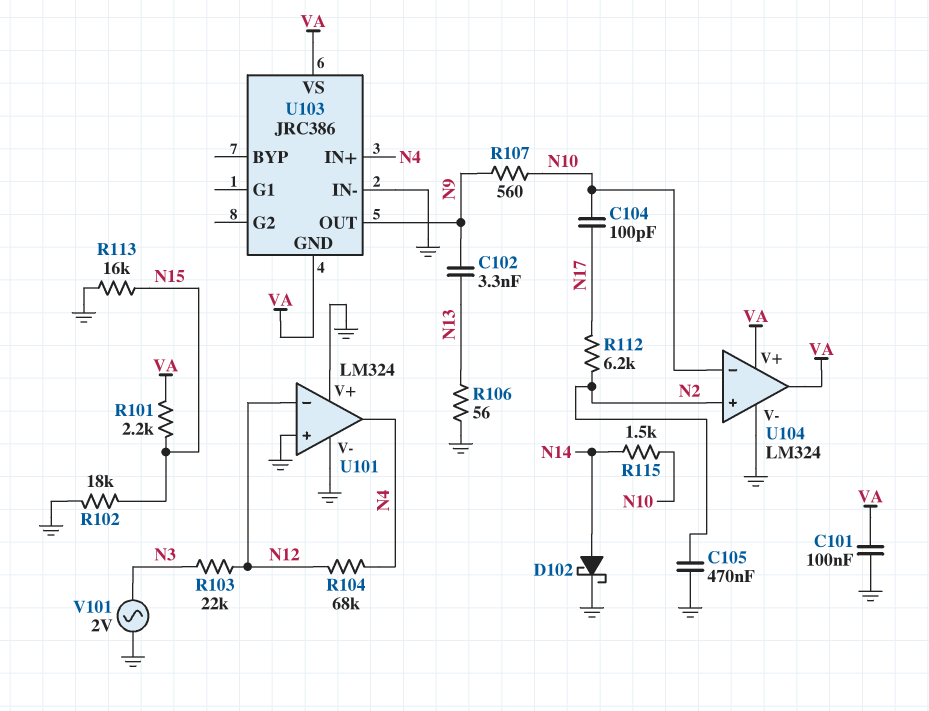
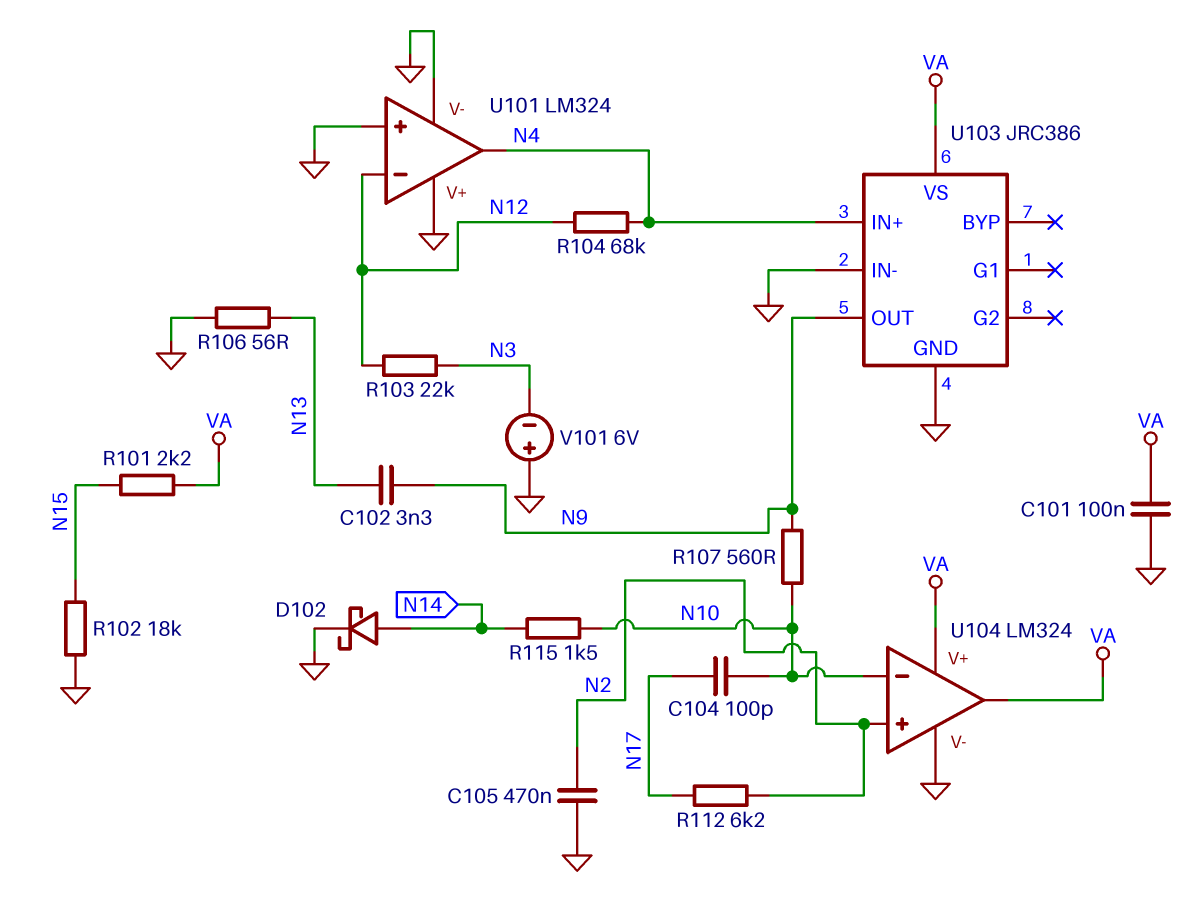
R113: 16k (GND, N15) -> none
U103 pin GND: VA -> GND
V101: AC 2V (GND, N3) -> 6V (plus GND, minus N3)

